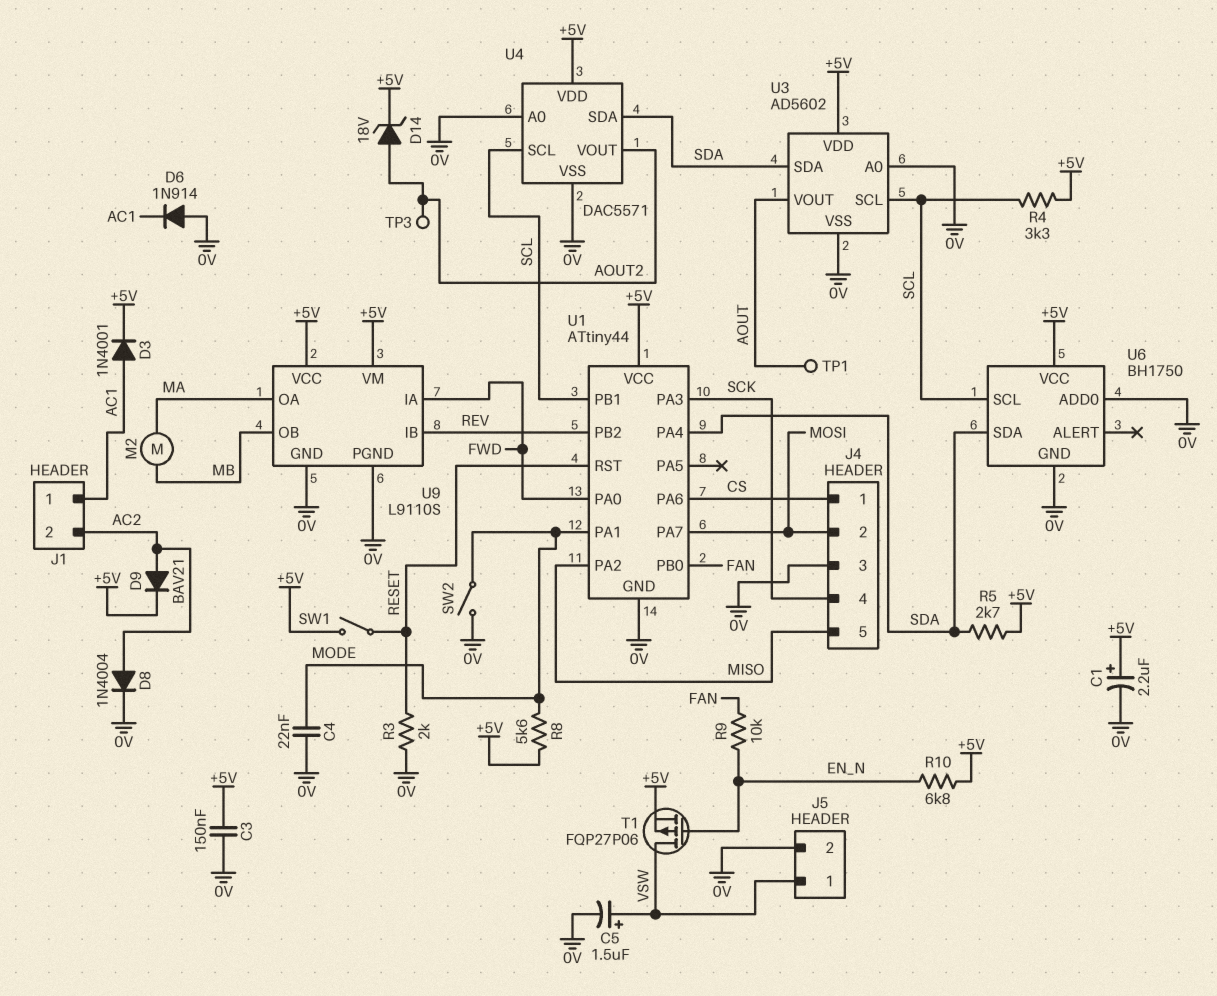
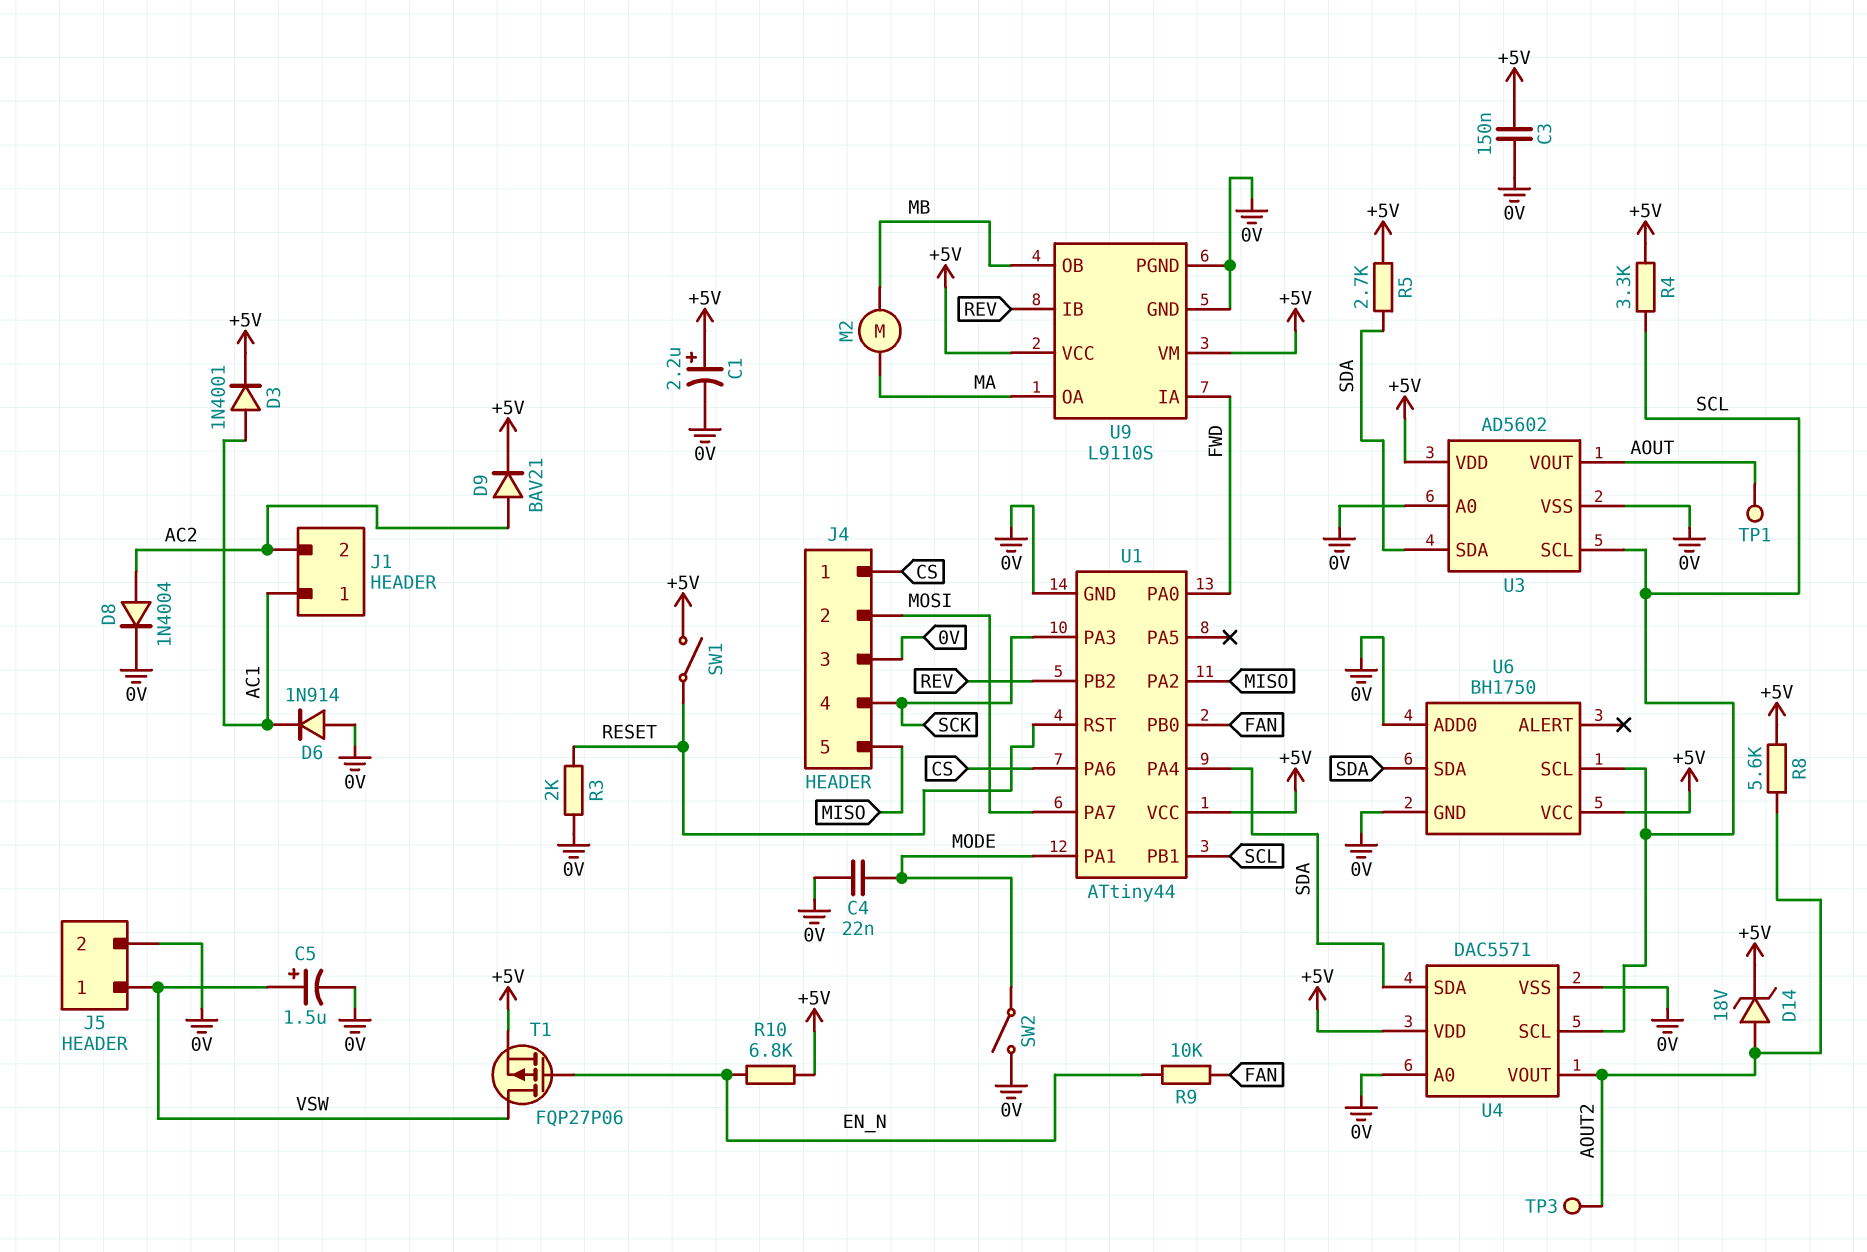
R8: 5.6k (+5V, MODE) -> 5.6k (+5V, AOUT2)

